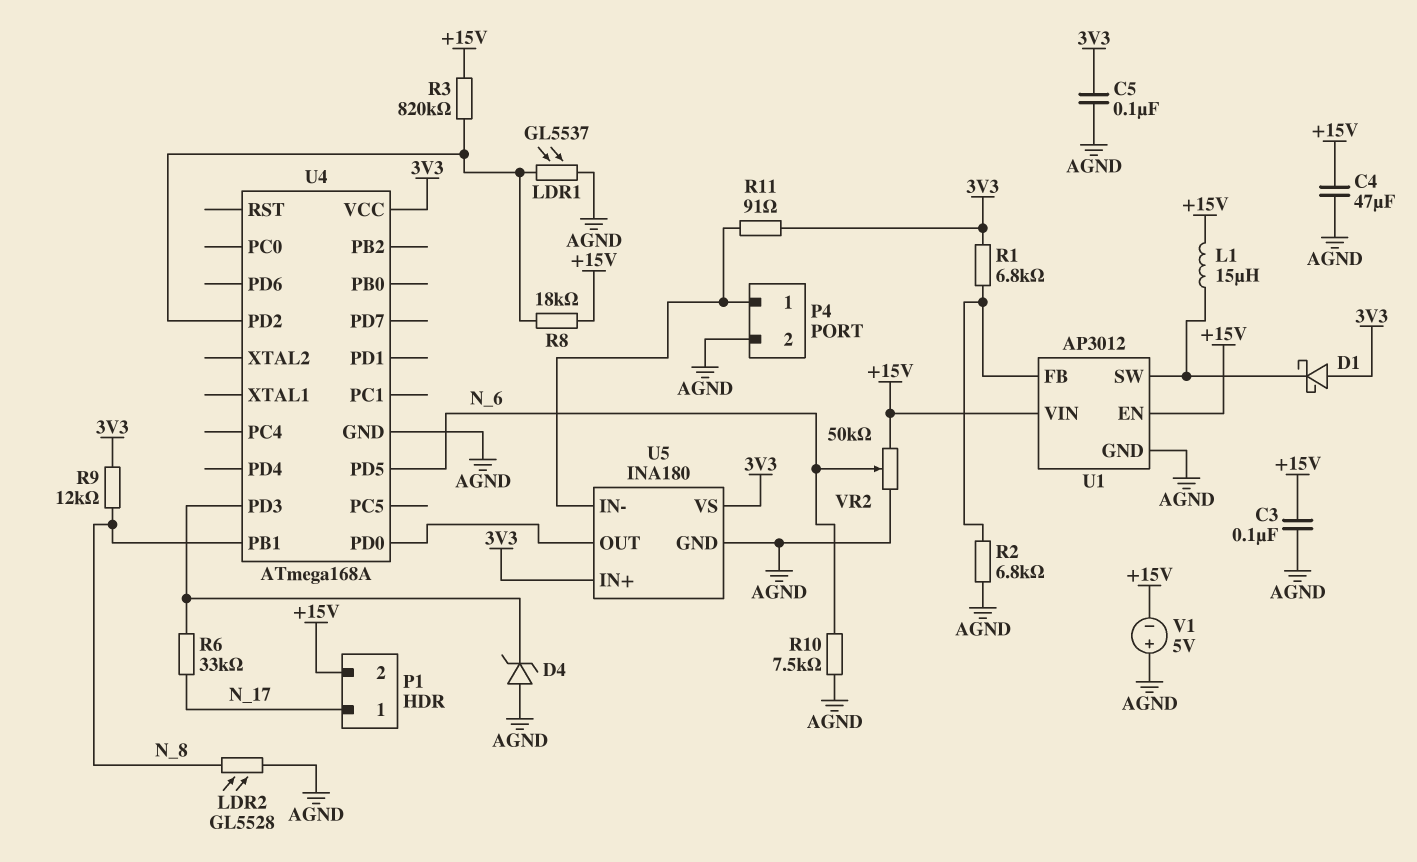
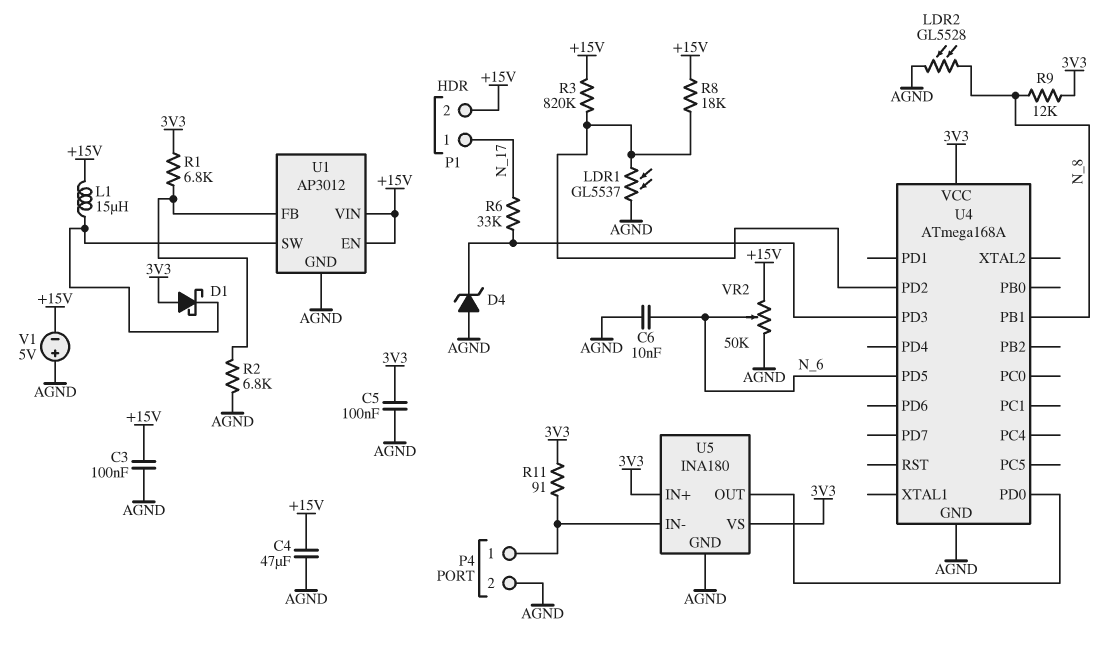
C6: none -> 10nF (AGND, N_6)
R10: 7.5k (AGND, N_6) -> none

